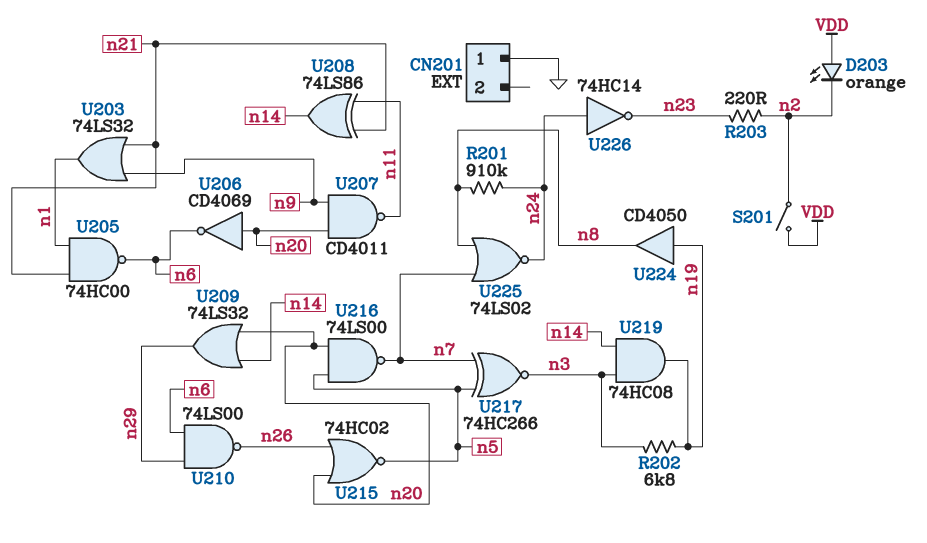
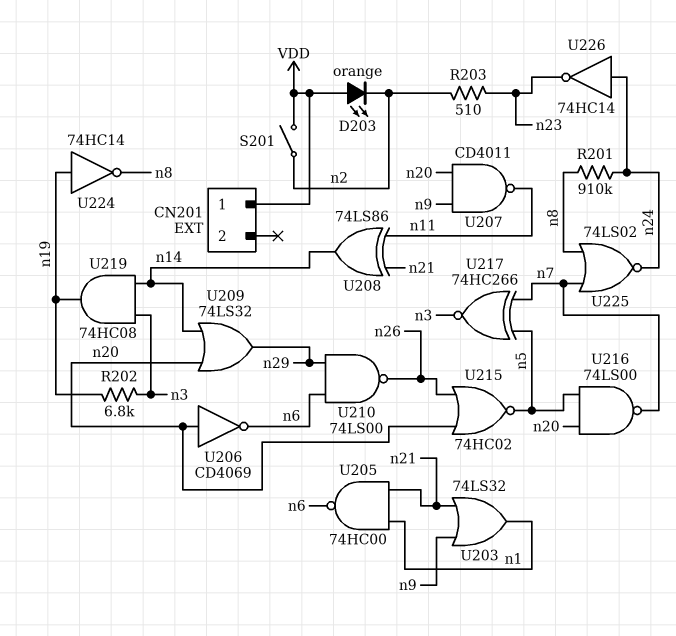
CN201 pin 1: GND -> VDD
R203: 220 (n2, n23) -> 510 (n2, n23)
U224: buffer CD4050 (in n19, out n8) -> NOT 74HC14 (in n19, out n8)

